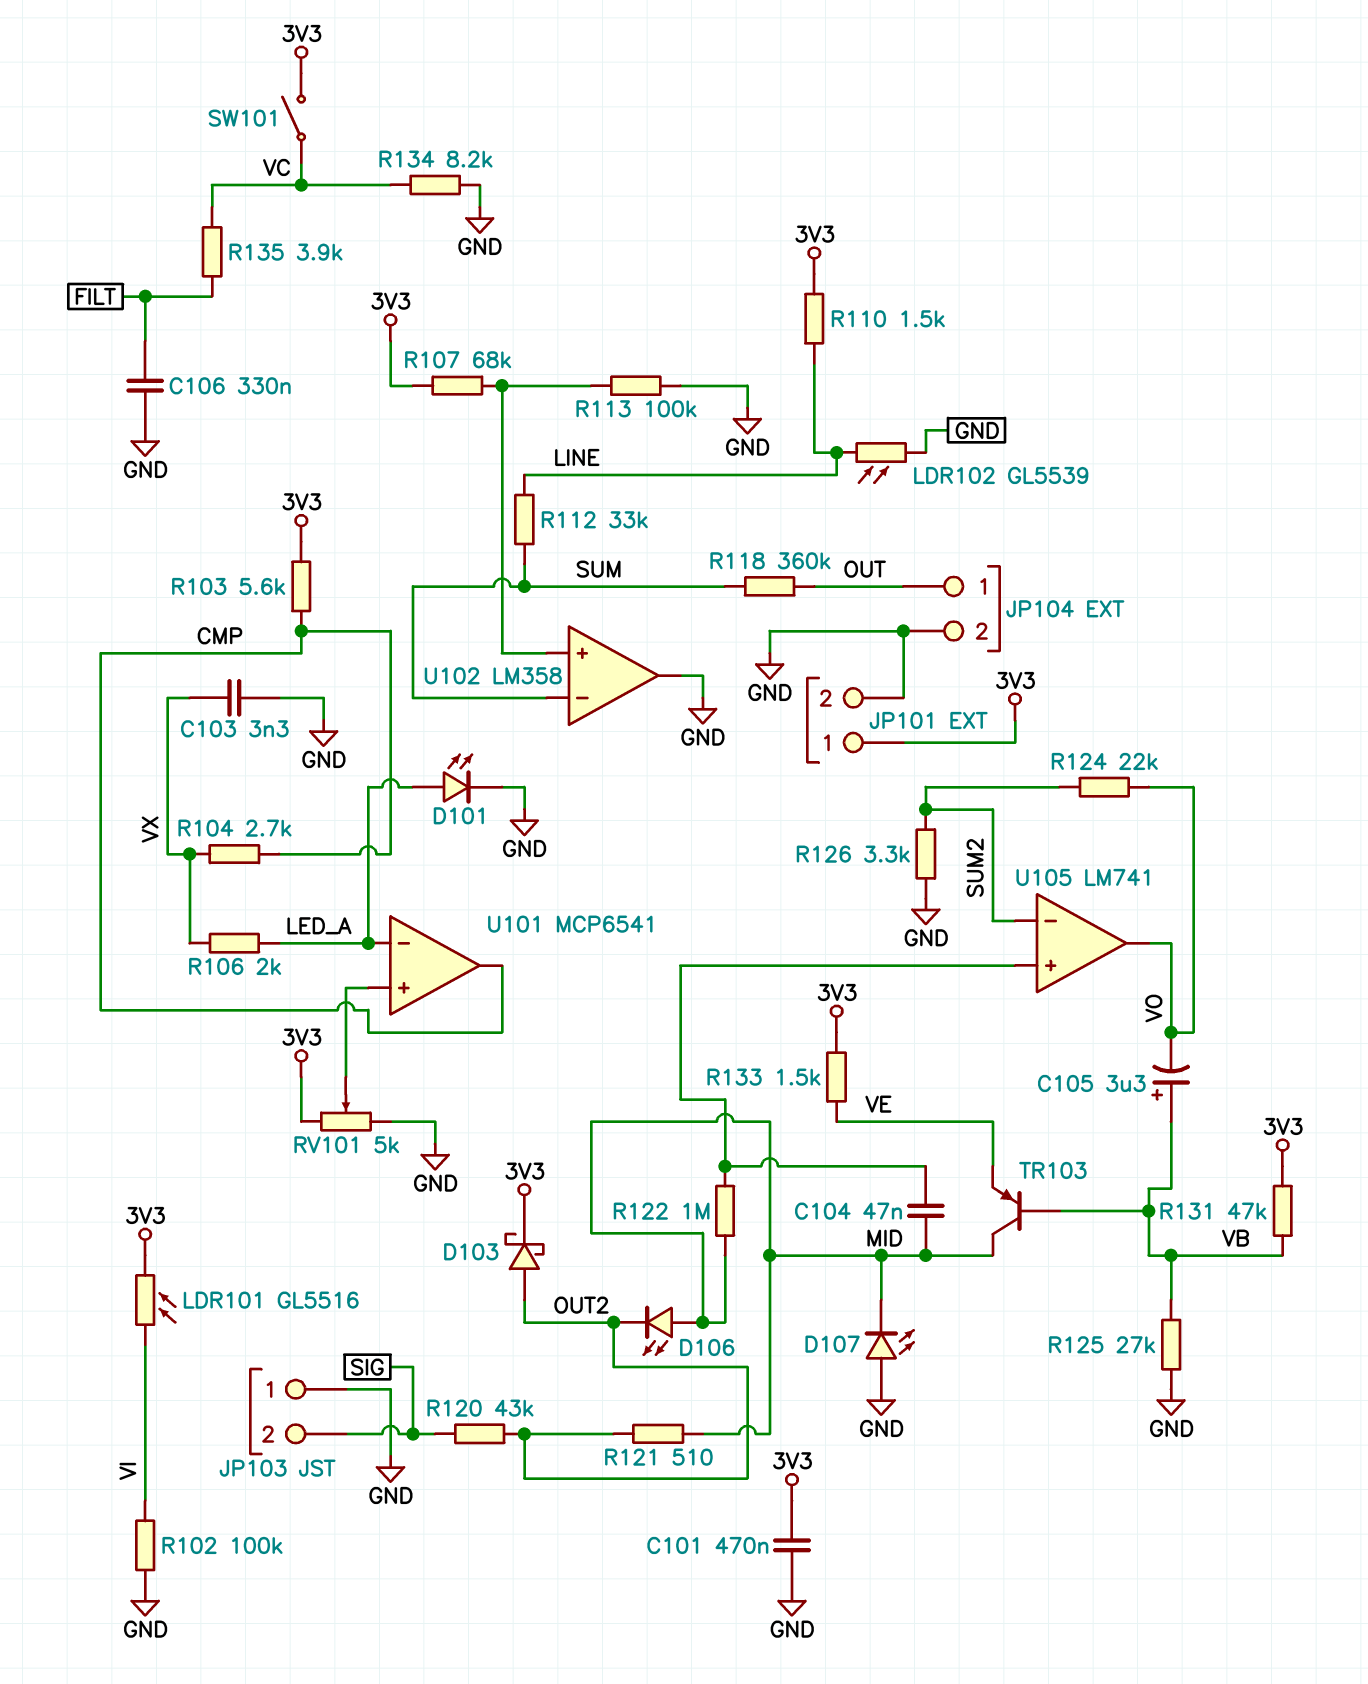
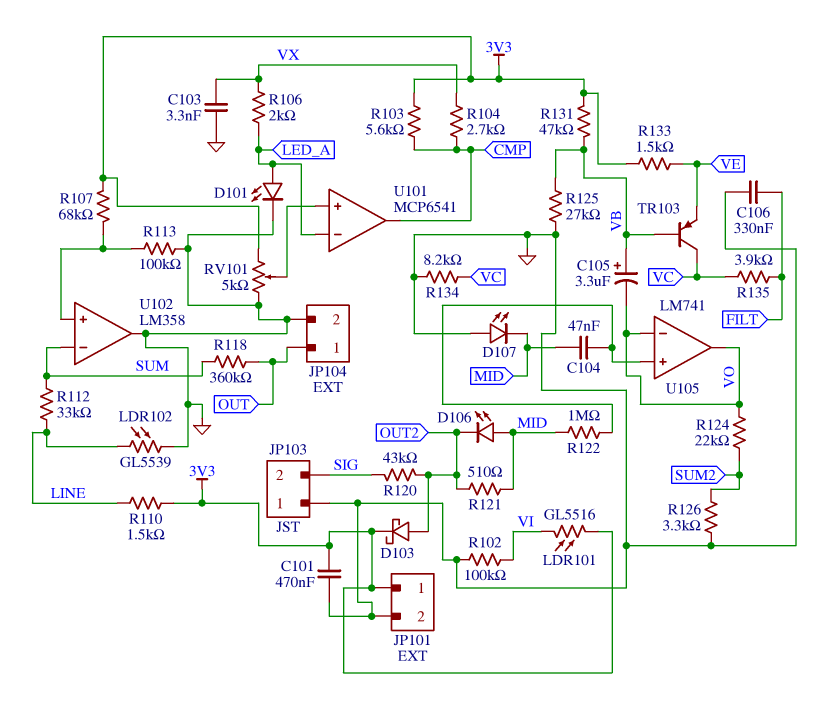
SW101: switch (3V3, VC) -> none
TR103: PNP (B VB, C MID, E VE) -> PNP (B VB, C VC, E VE)
U105 pin in-: SUM2 -> VO

